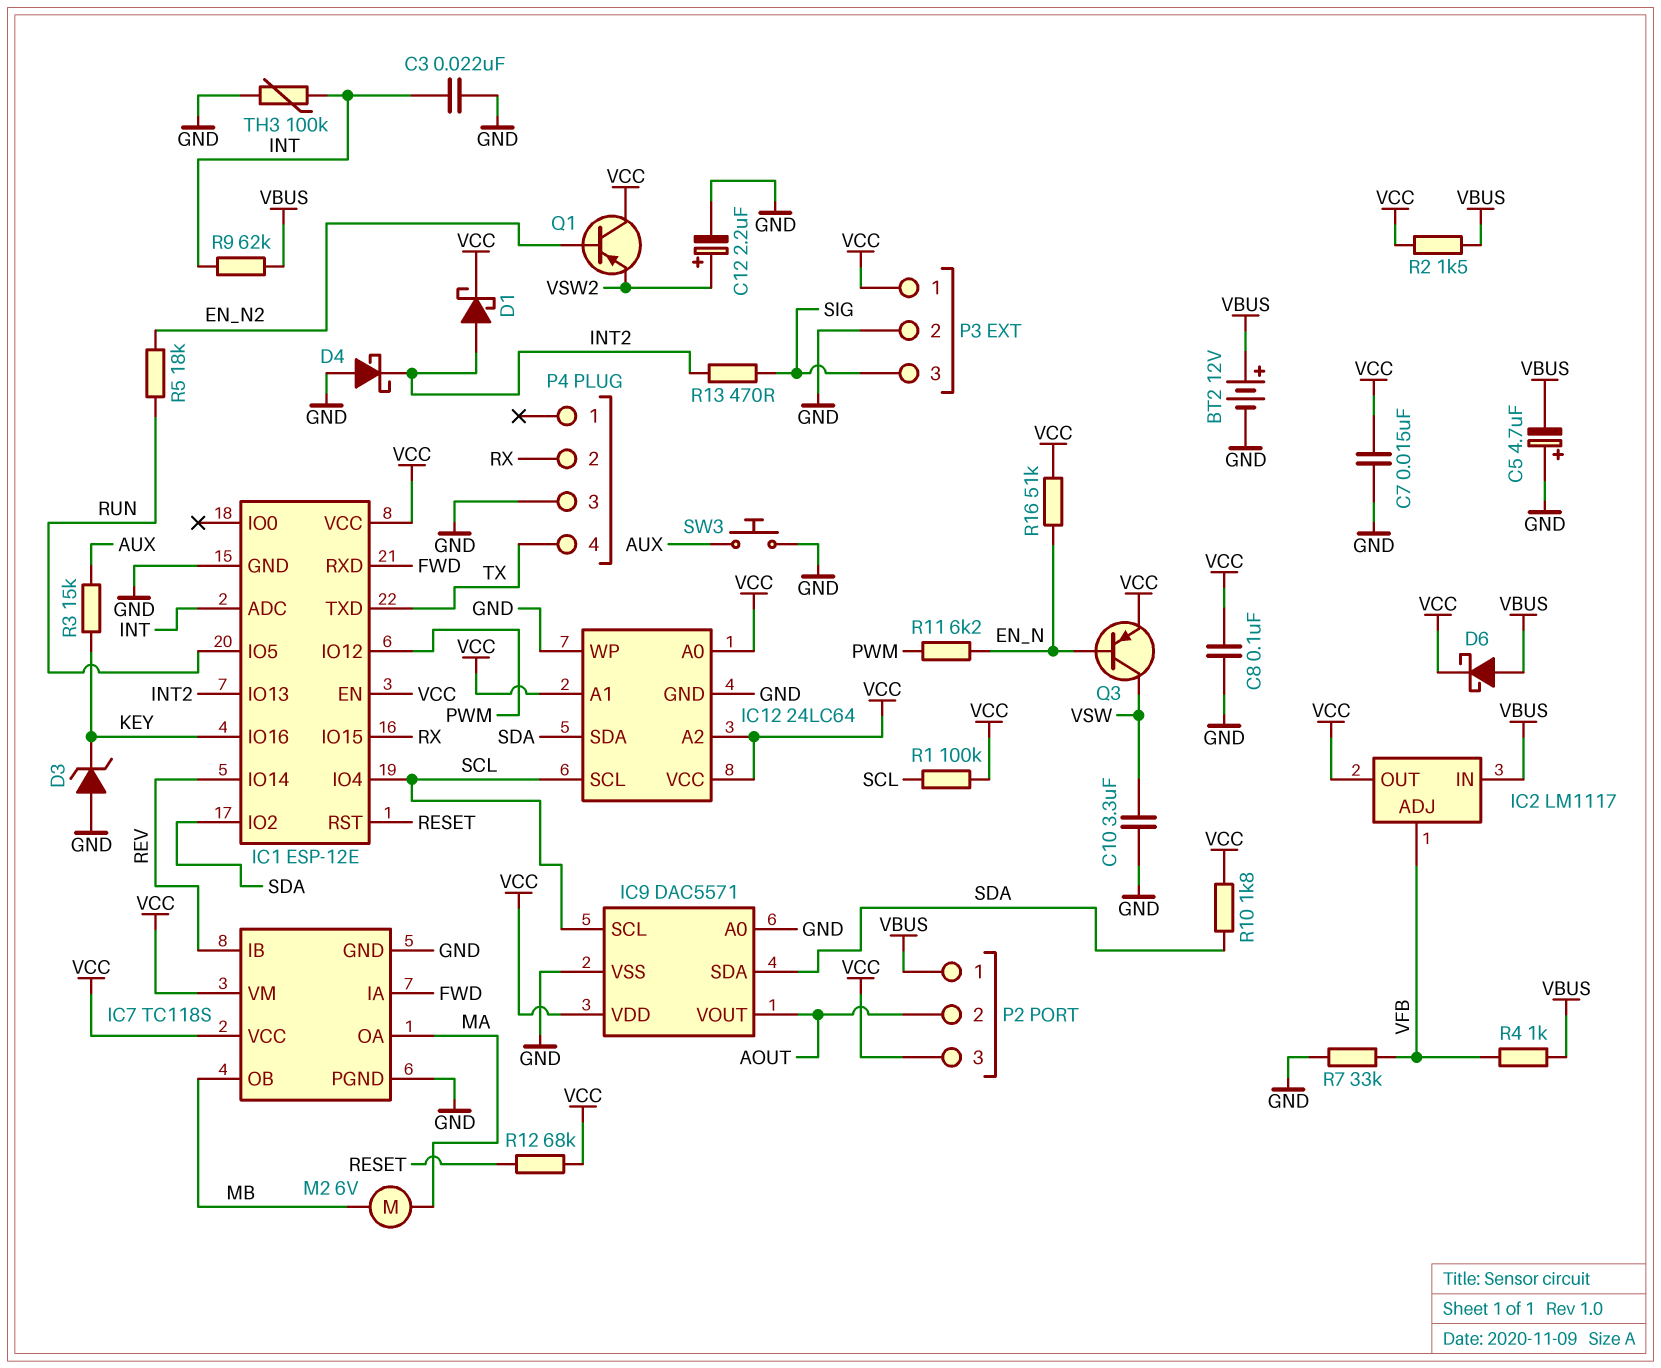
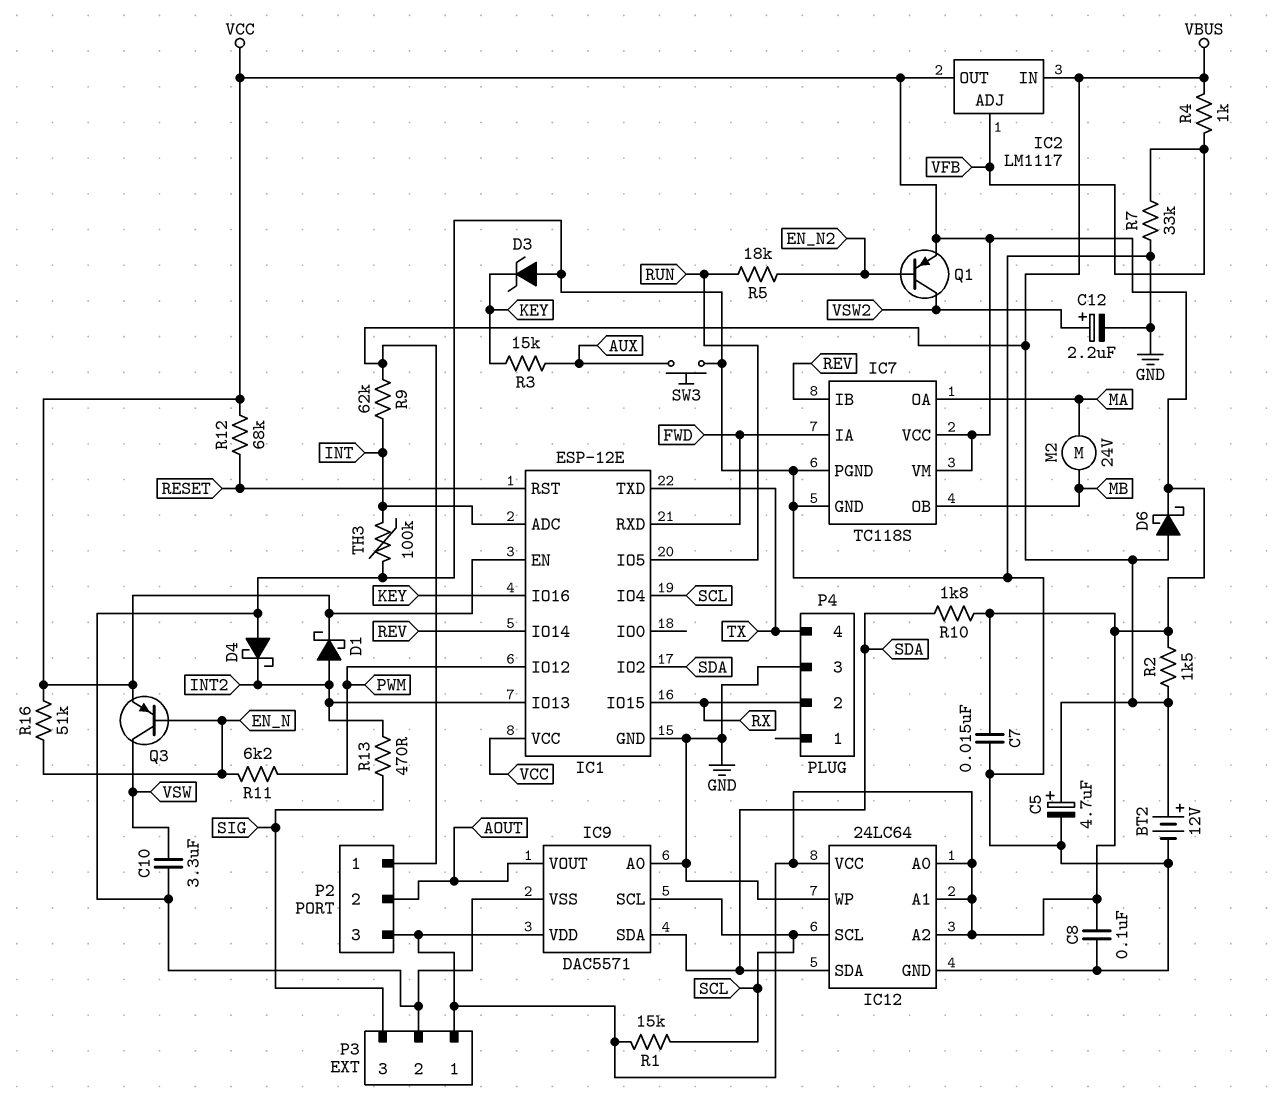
C3: 22nF (GND, INT) -> none
C5: 4.7uF (plus GND, minus VBUS) -> 4.7uF (plus VBUS, minus GND)
M2: motor 6V (MA, MB) -> motor 24V (MA, MB)
Q1: PNP (B EN_N2, C VCC, E VSW2) -> PNP (B EN_N2, C VSW2, E VCC)
R1: 100k (SCL, VCC) -> 15k (SCL, VCC)

